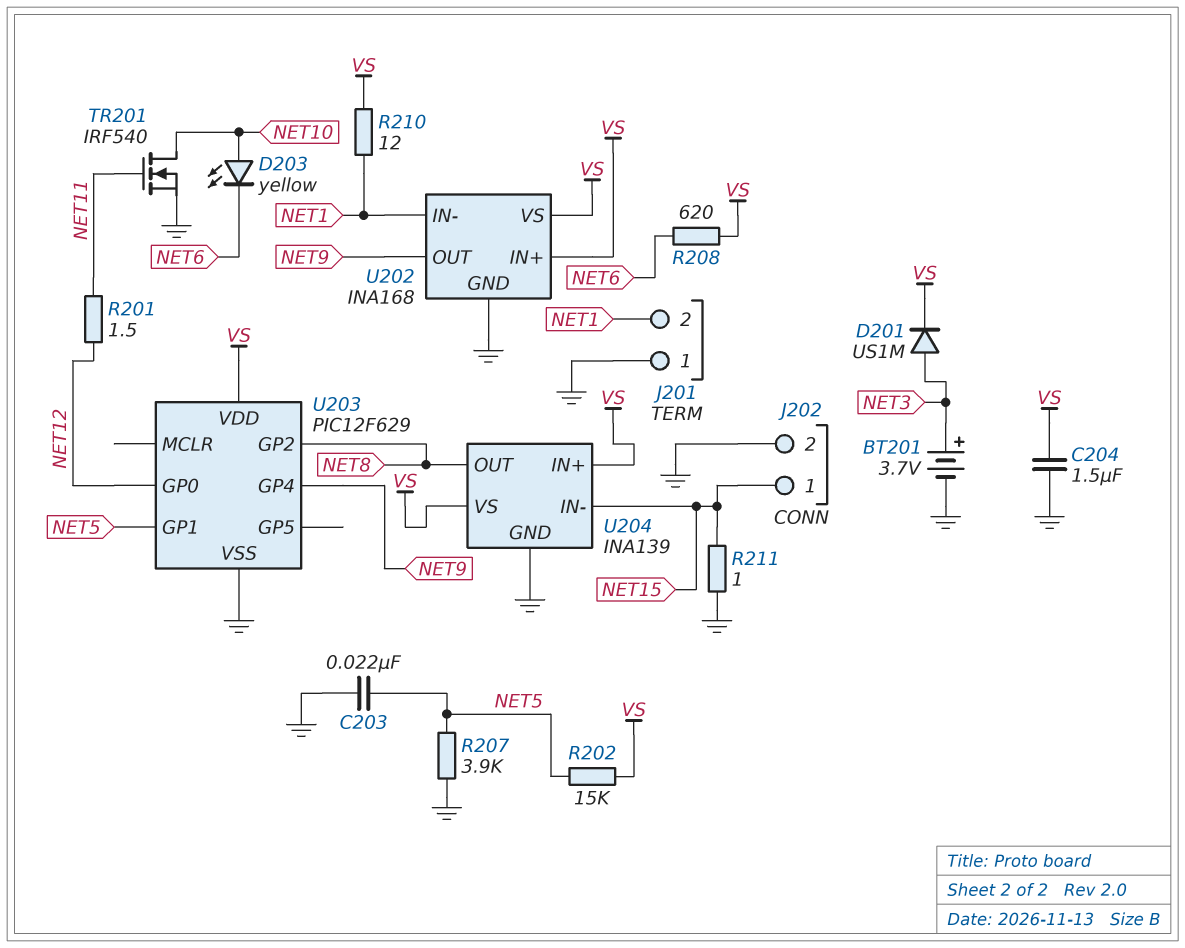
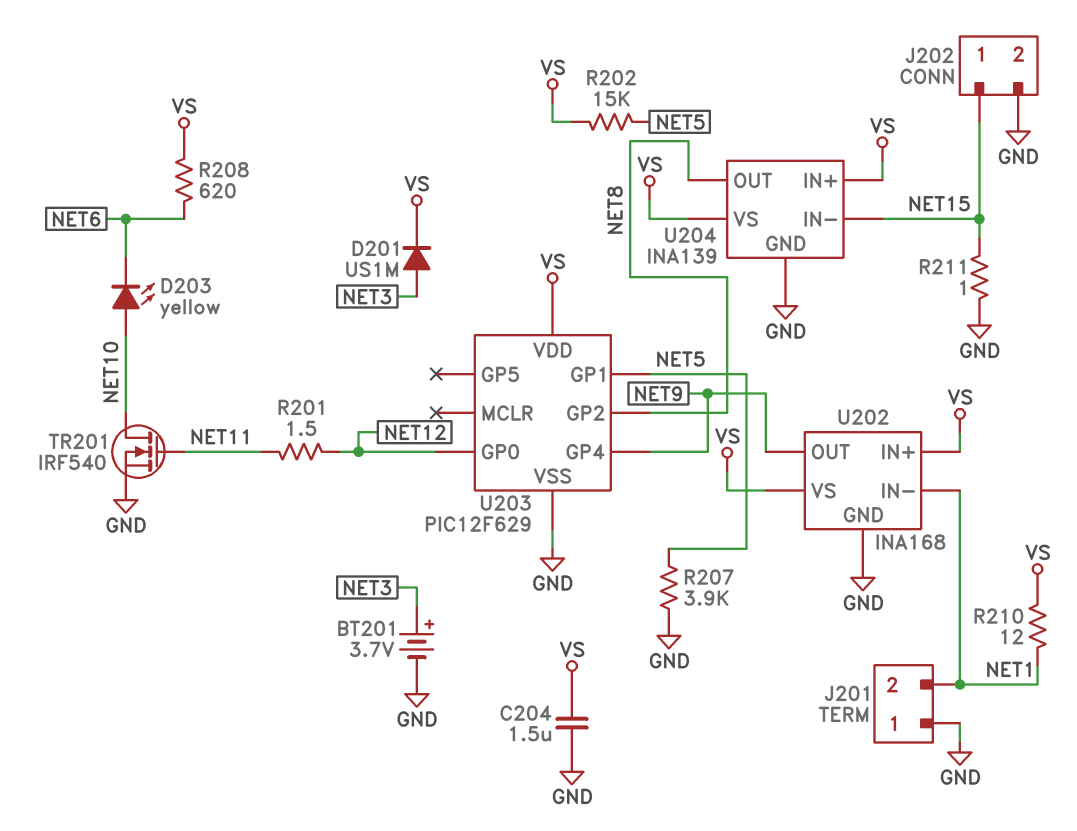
C203: 22nF (GND, NET5) -> none

